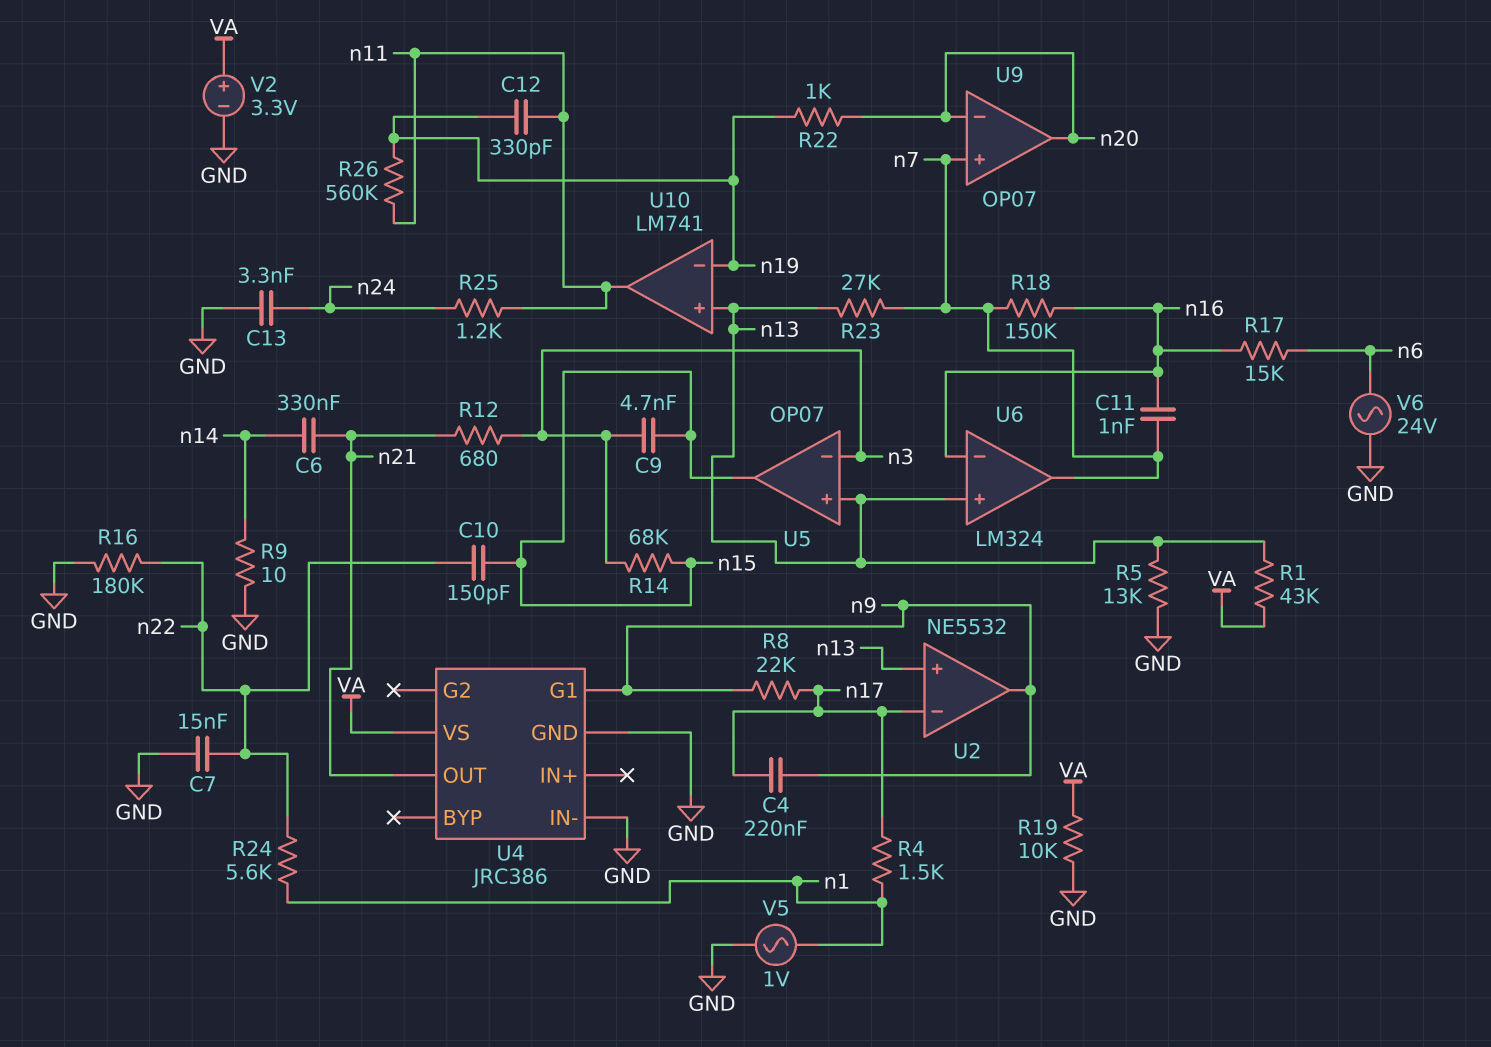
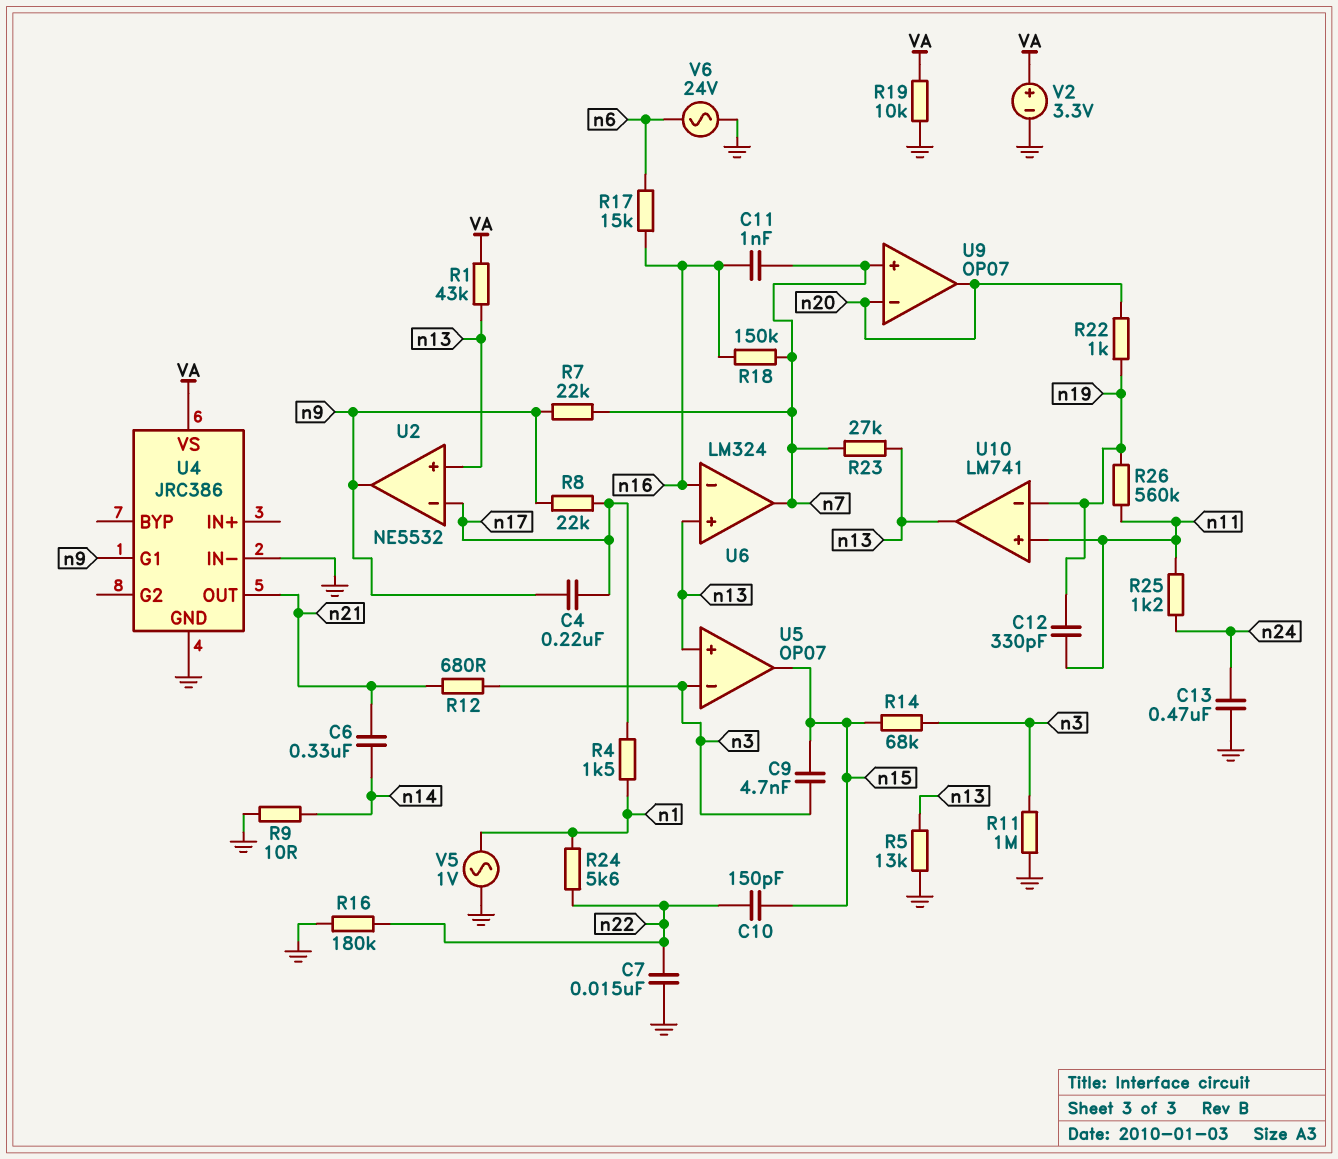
C13: 3.3nF (GND, n24) -> 470nF (GND, n24)
R7: none -> 22k (n7, n9)
R11: none -> 1M (GND, n3)
U10 pin in+: n13 -> n11
U10 pin out: n11 -> n13

